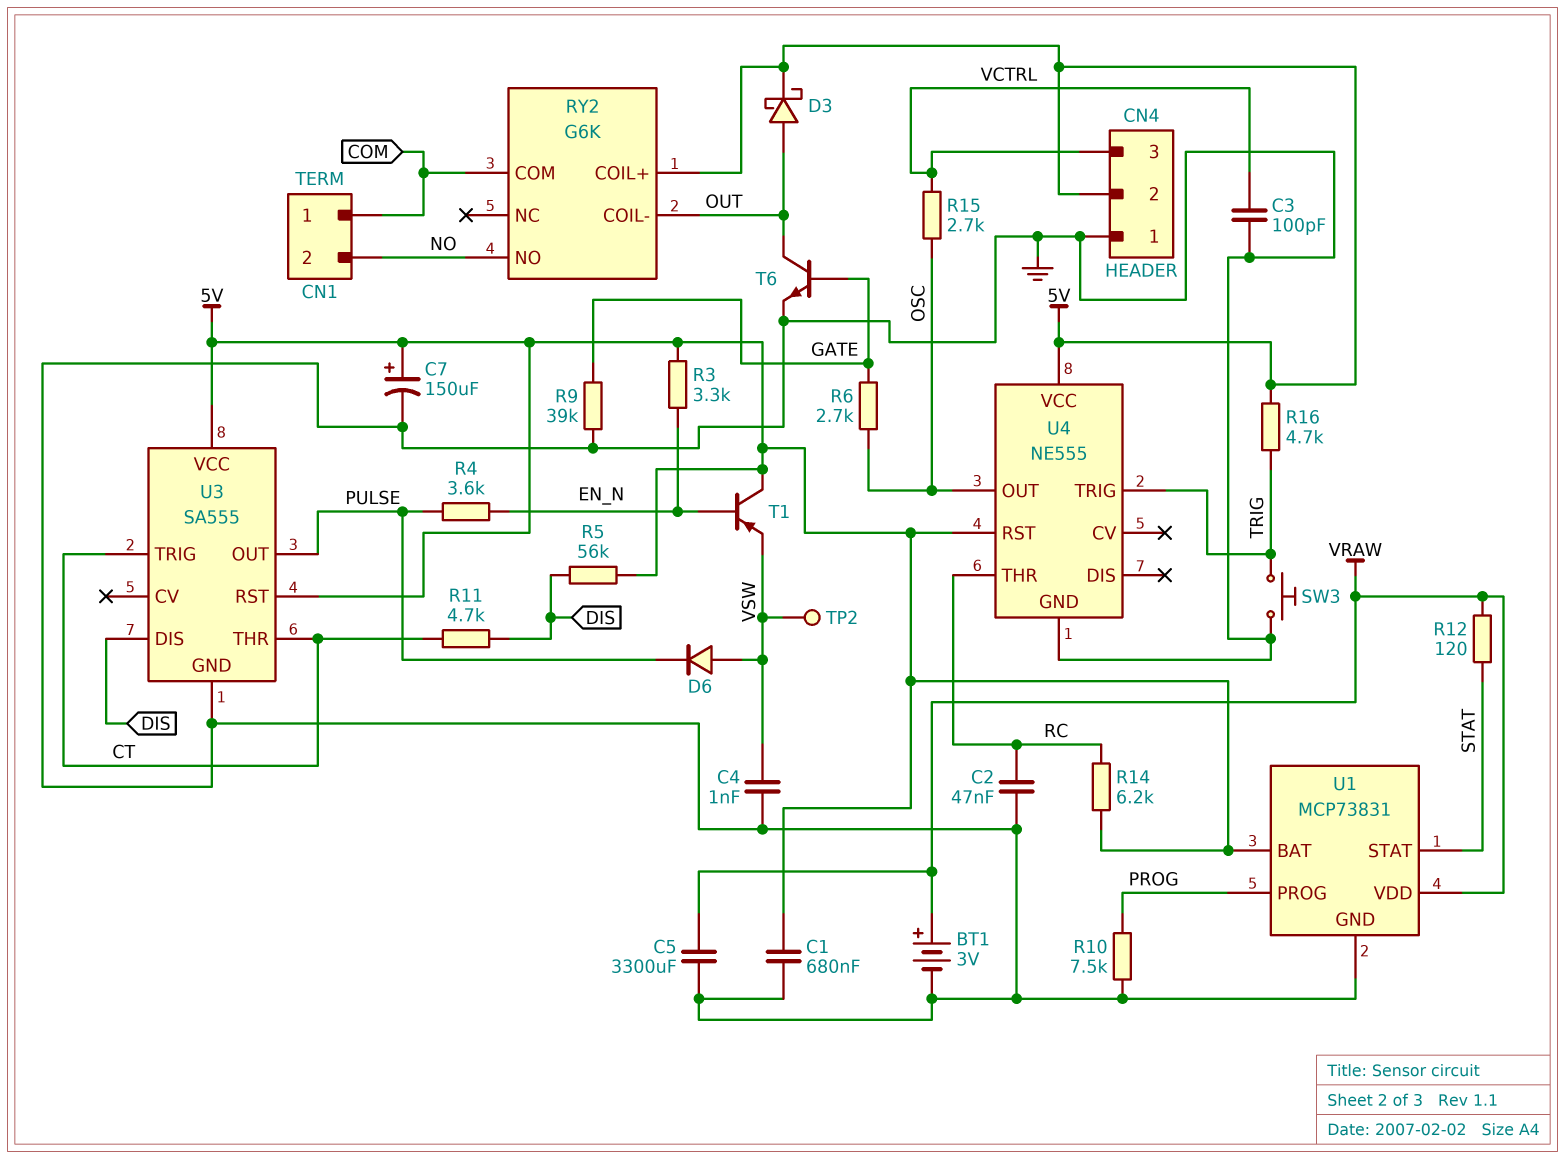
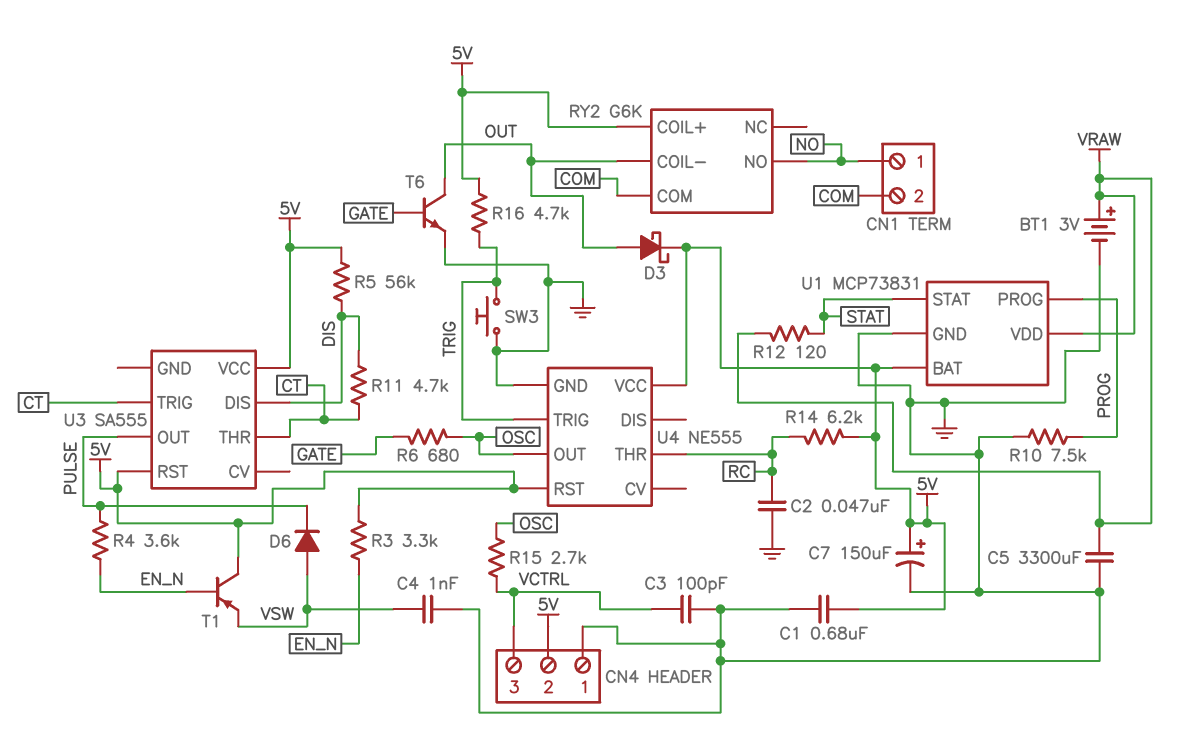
CN1 pin 1: COM -> NO
CN1 pin 2: NO -> COM
R6: 2.7k (GATE, OSC) -> 680 (GATE, OSC)
R9: 39k (GATE, GND) -> none
TP2: test point (VSW) -> none
U3 pin GND: GND -> none

